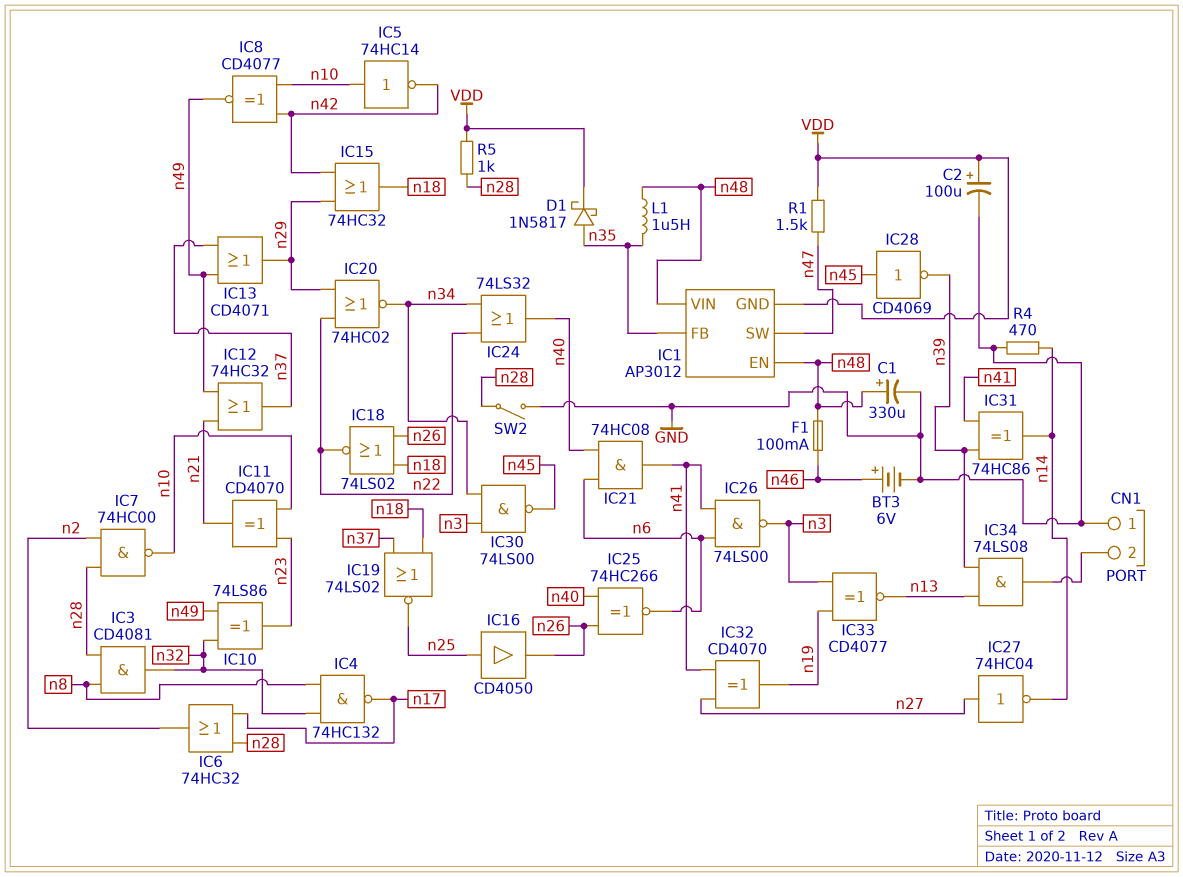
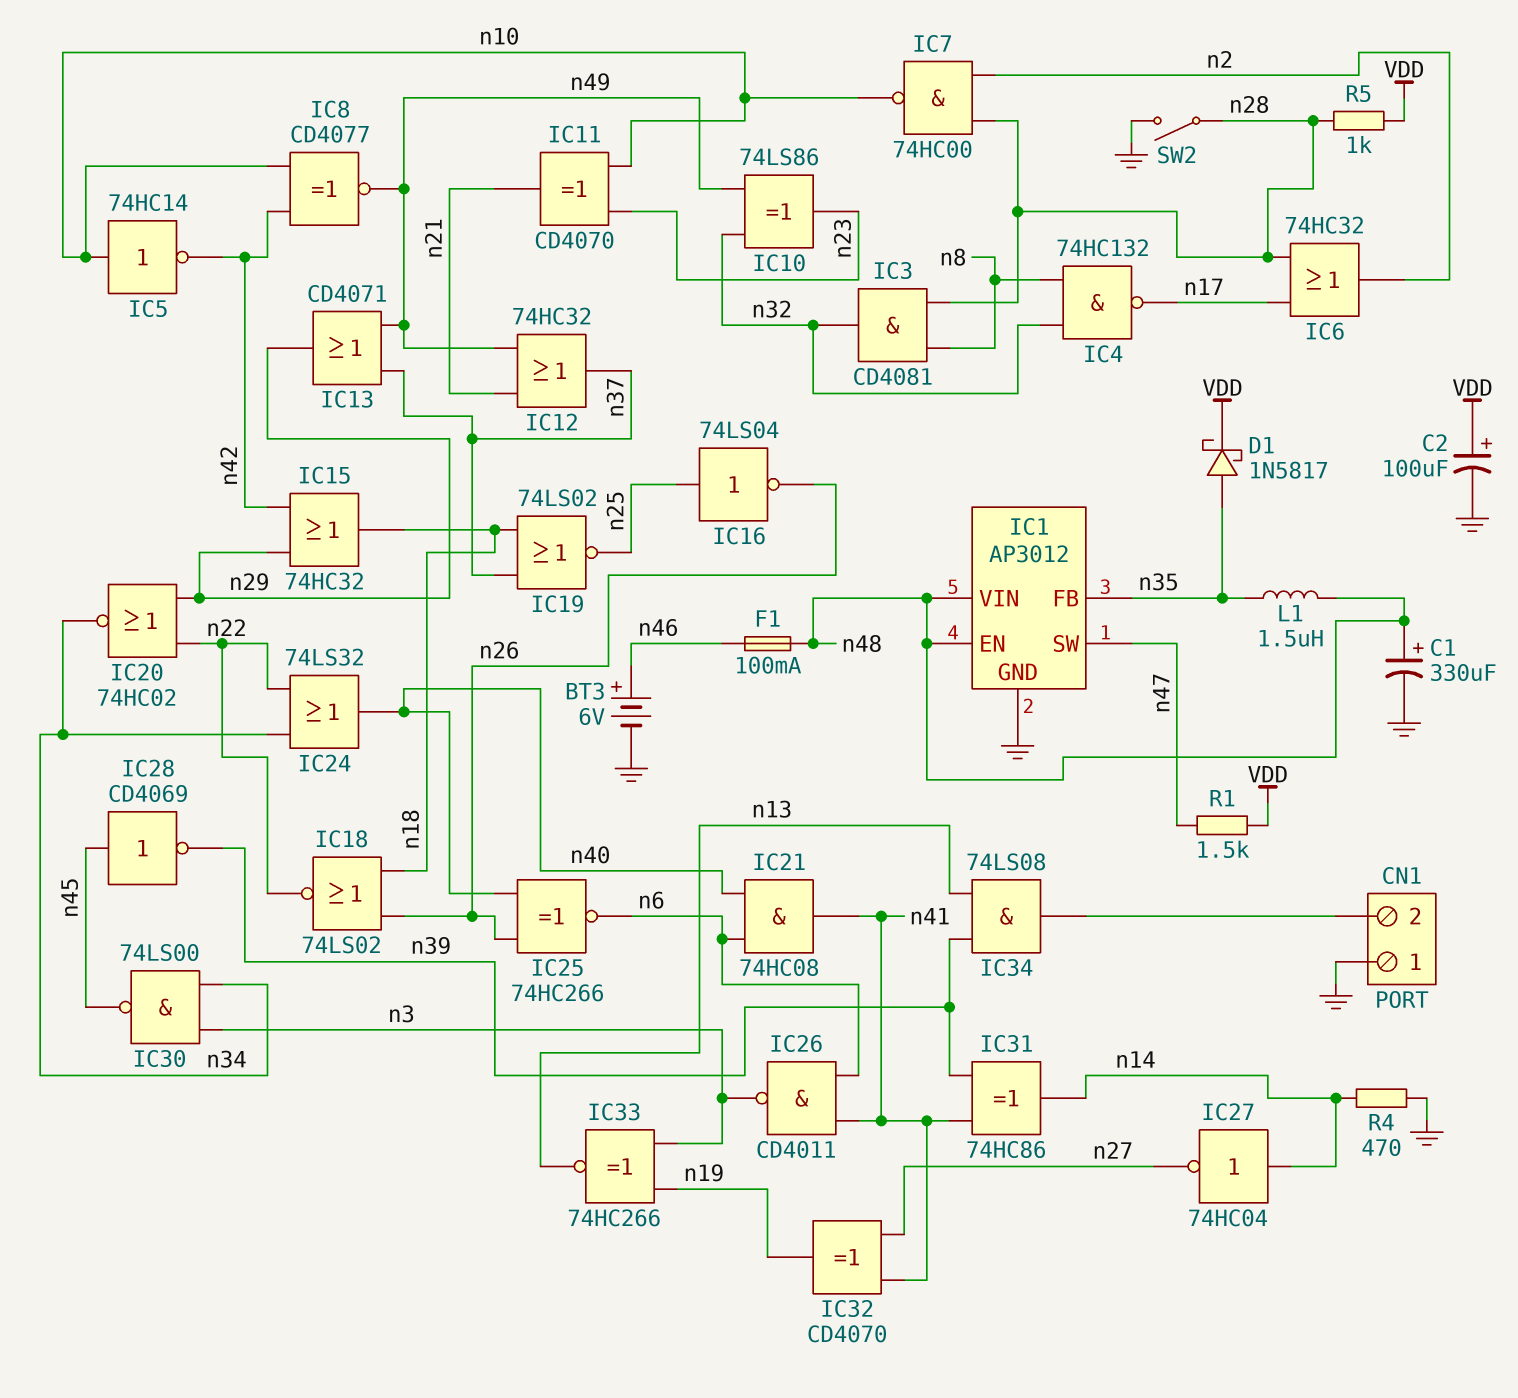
IC1 pin GND: VDD -> GND
IC16: buffer CD4050 (in n25, out n26) -> NOT 74LS04 (in n25, out n26)
IC26: NAND 74LS00 (in n6, in n41, out n3) -> NAND CD4011 (in n6, in n41, out n3)
IC27: NOT 74HC04 (in n27, out n14) -> NOT 74HC04 (in n14, out n27)
IC33: XNOR CD4077 (in n3, in n19, out n13) -> XNOR 74HC266 (in n3, in n19, out n13)

